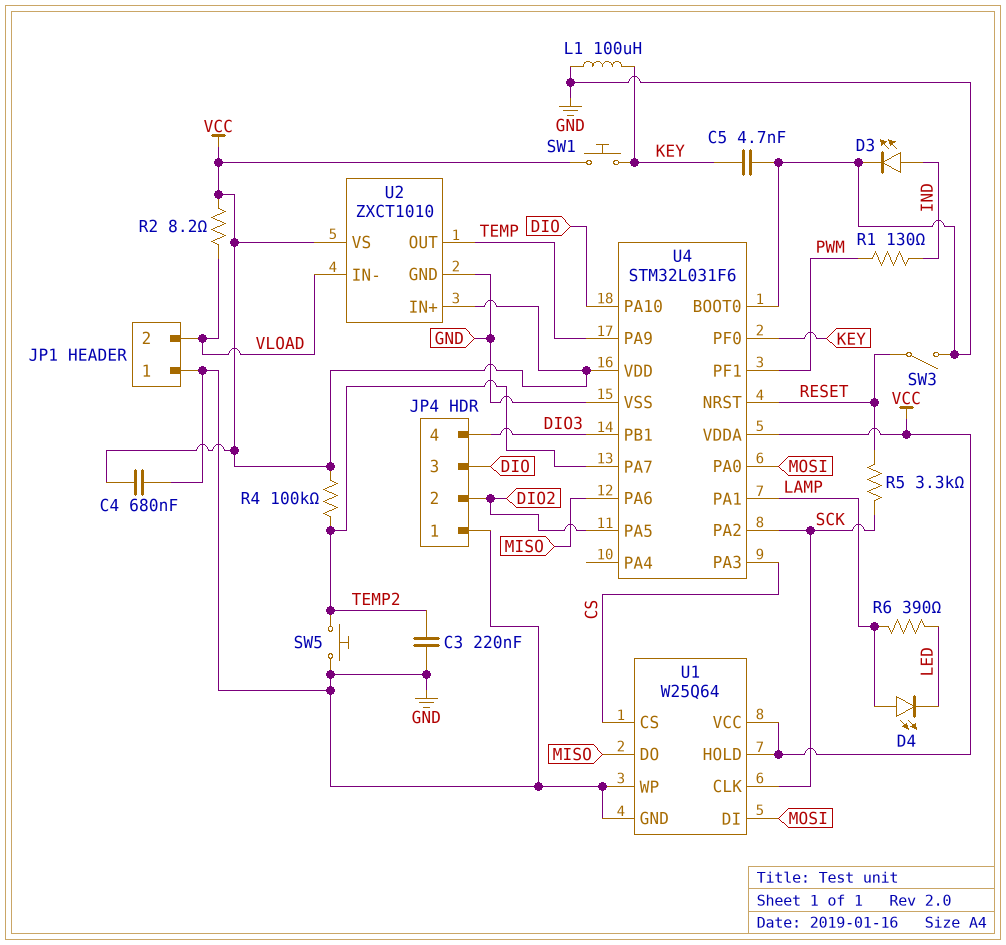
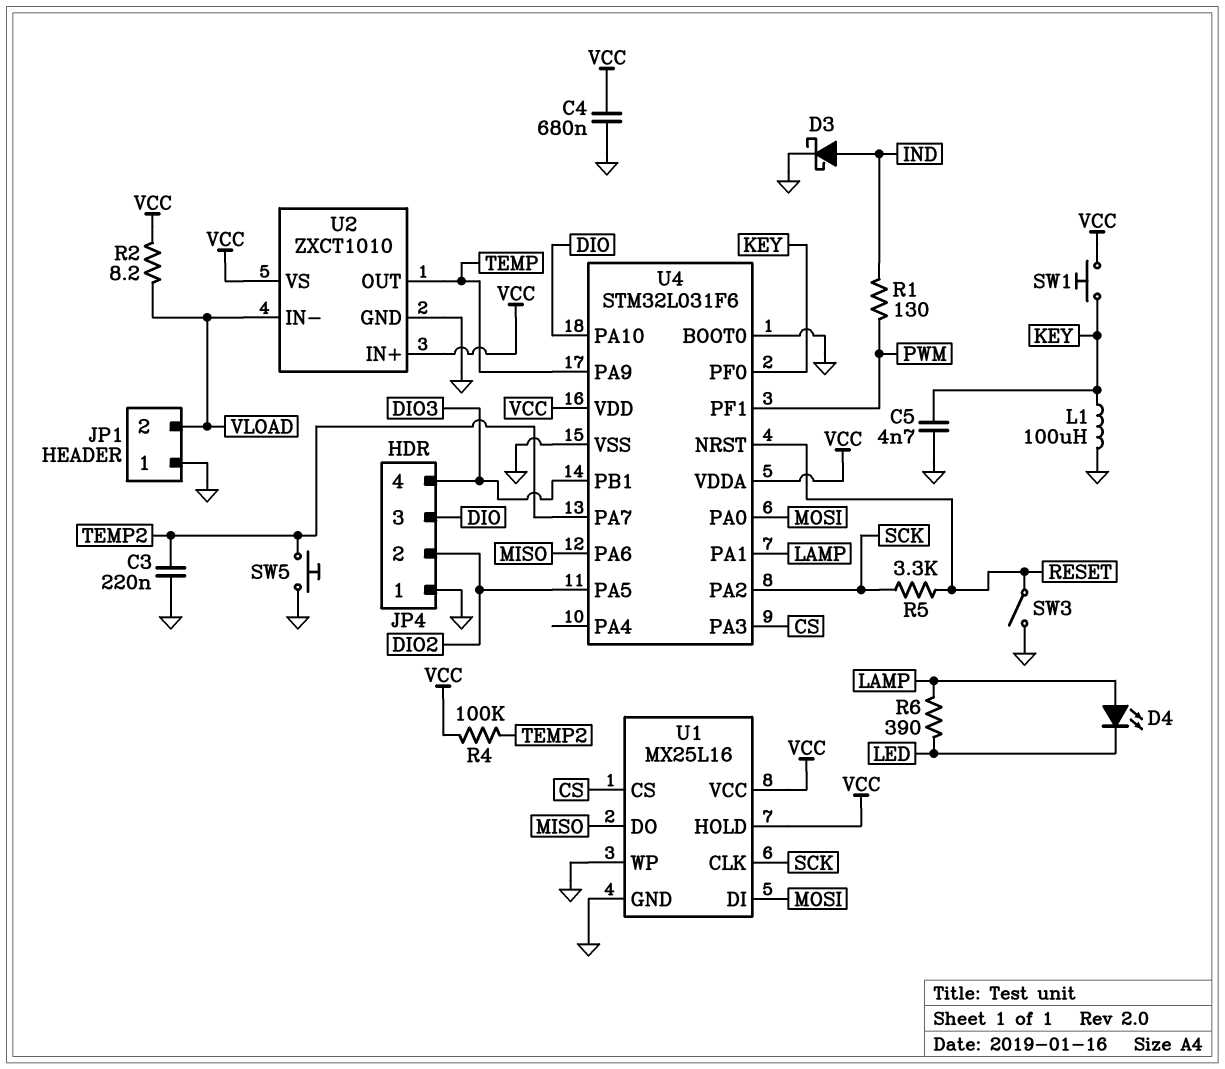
D3: LED (A IND, K GND) -> schottky (A IND, K GND)
U1: W25Q64 -> MX25L16

